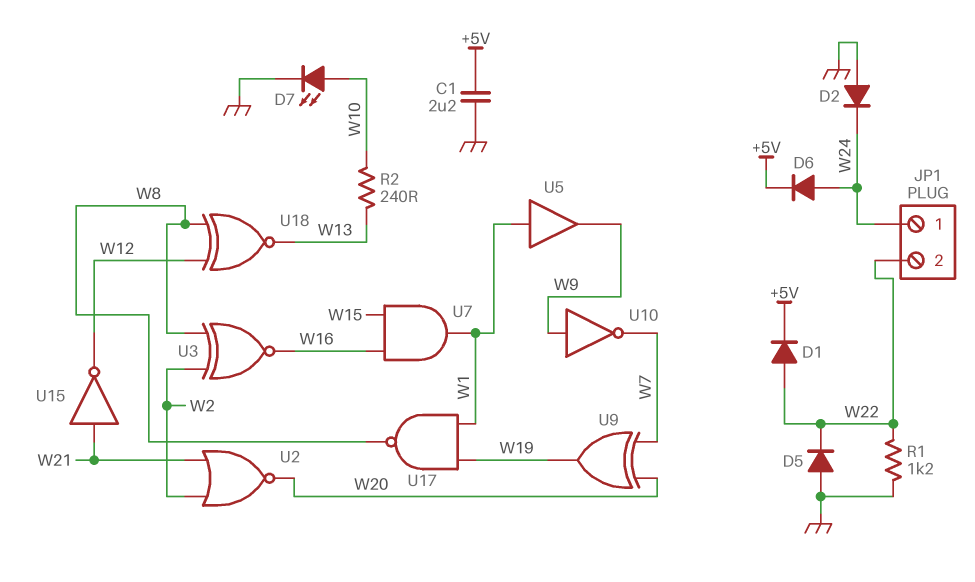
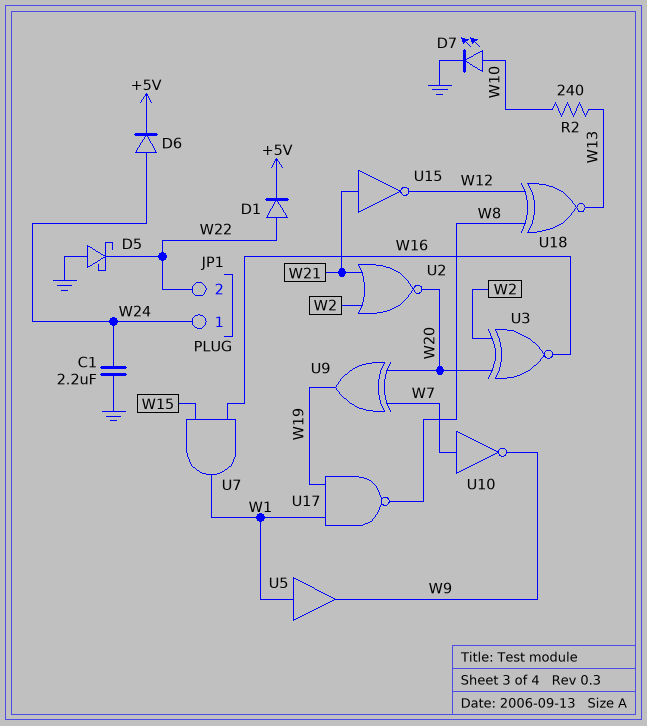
C1: 2.2uF (+5V, GND) -> 2.2uF (GND, W24)
D2: diode (A GND, K W24) -> none
D5: diode (A GND, K W22) -> schottky (A GND, K W22)
R1: 1.2k (GND, W22) -> none
U3: XNOR (in W2, in W8, out W16) -> XNOR (in W2, in W20, out W16)
U10: NOT (in W9, out W7) -> NOT (in W7, out W9)

